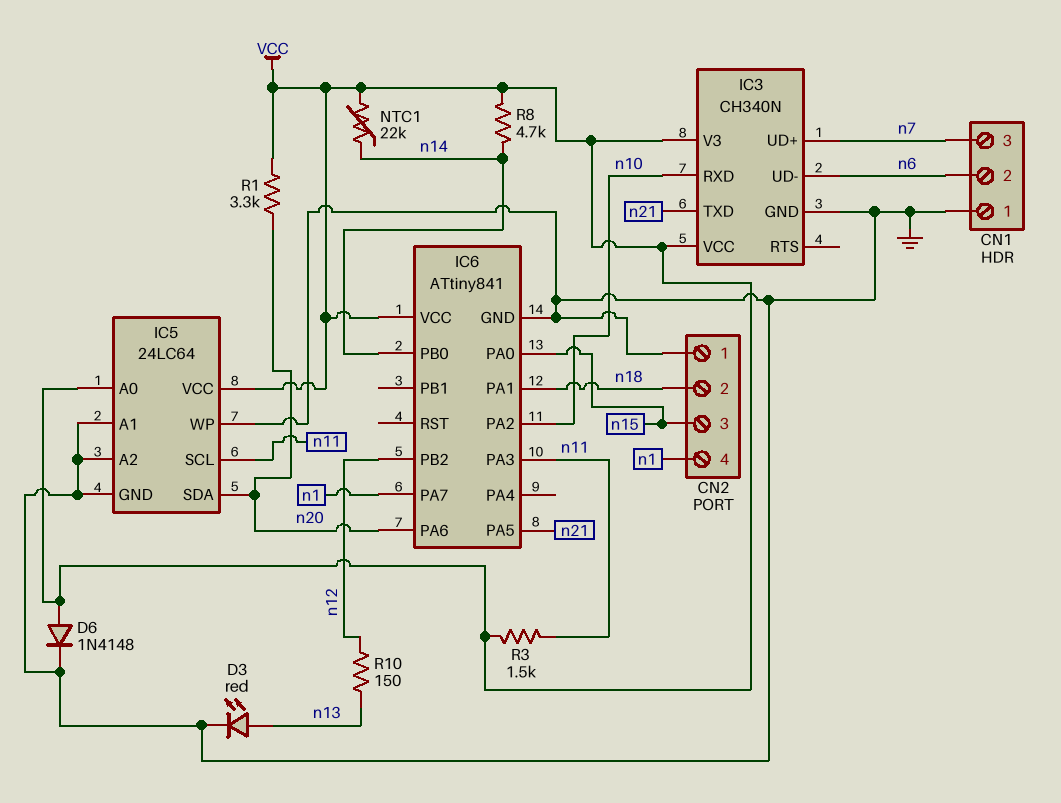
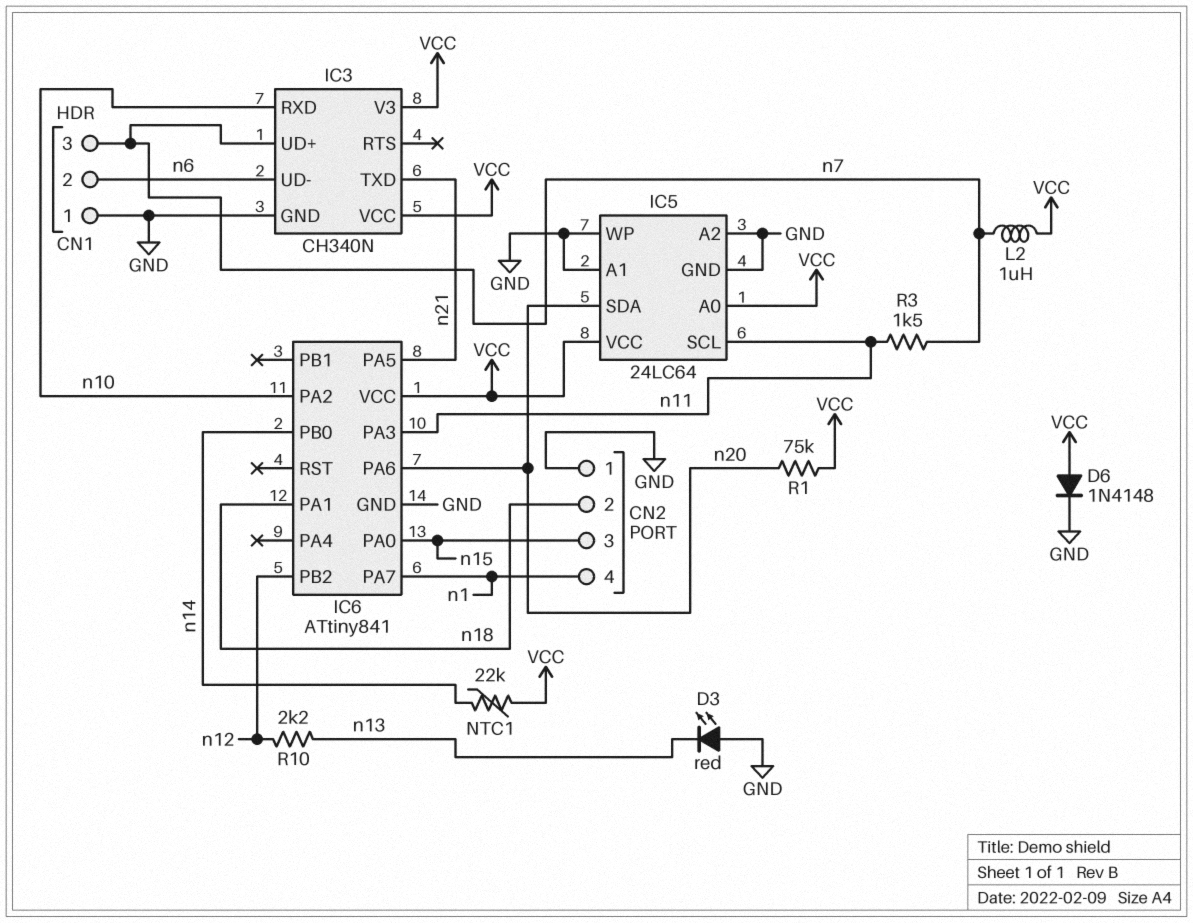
D3: LED red (A n13, K GND) -> LED red (A GND, K n13)
L2: none -> 1uH (VCC, n7)
R1: 3.3k (VCC, n20) -> 75k (VCC, n20)
R3: 1.5k (VCC, n11) -> 1.5k (n7, n11)
R8: 4.7k (VCC, n14) -> none
R10: 150 (n12, n13) -> 2.2k (n12, n13)

